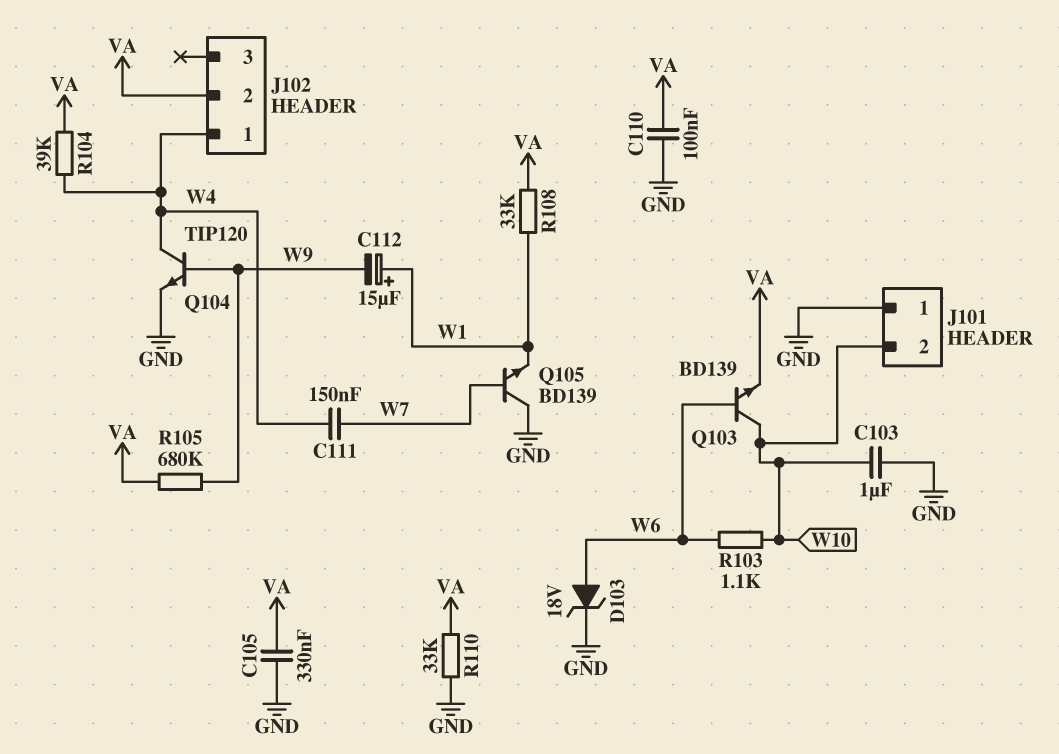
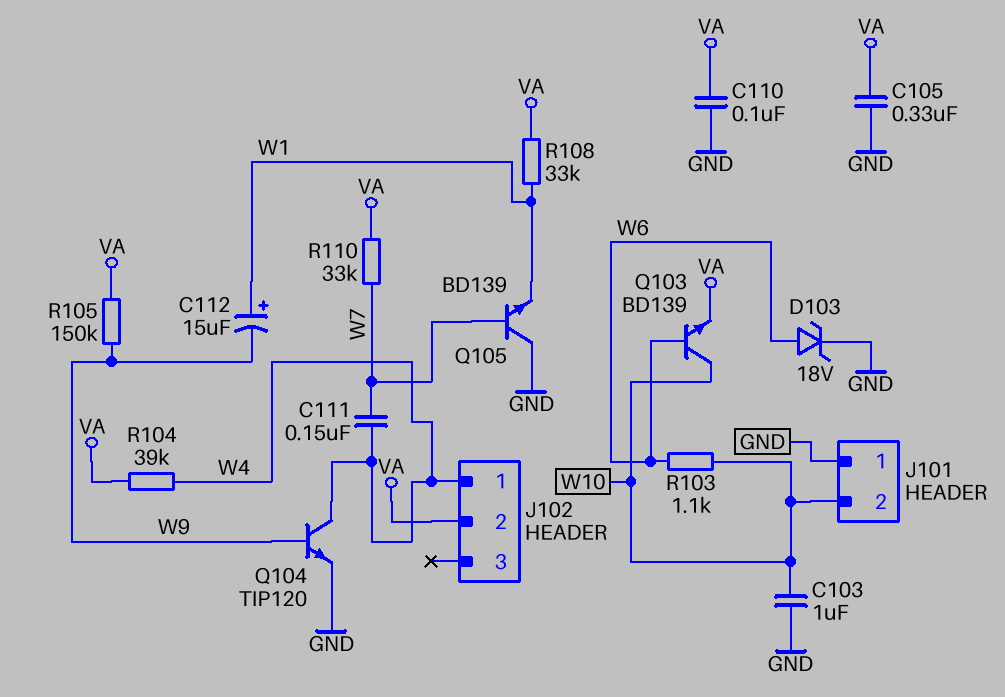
R105: 680k (VA, W9) -> 150k (VA, W9)
R110: 33k (GND, VA) -> 33k (VA, W7)

